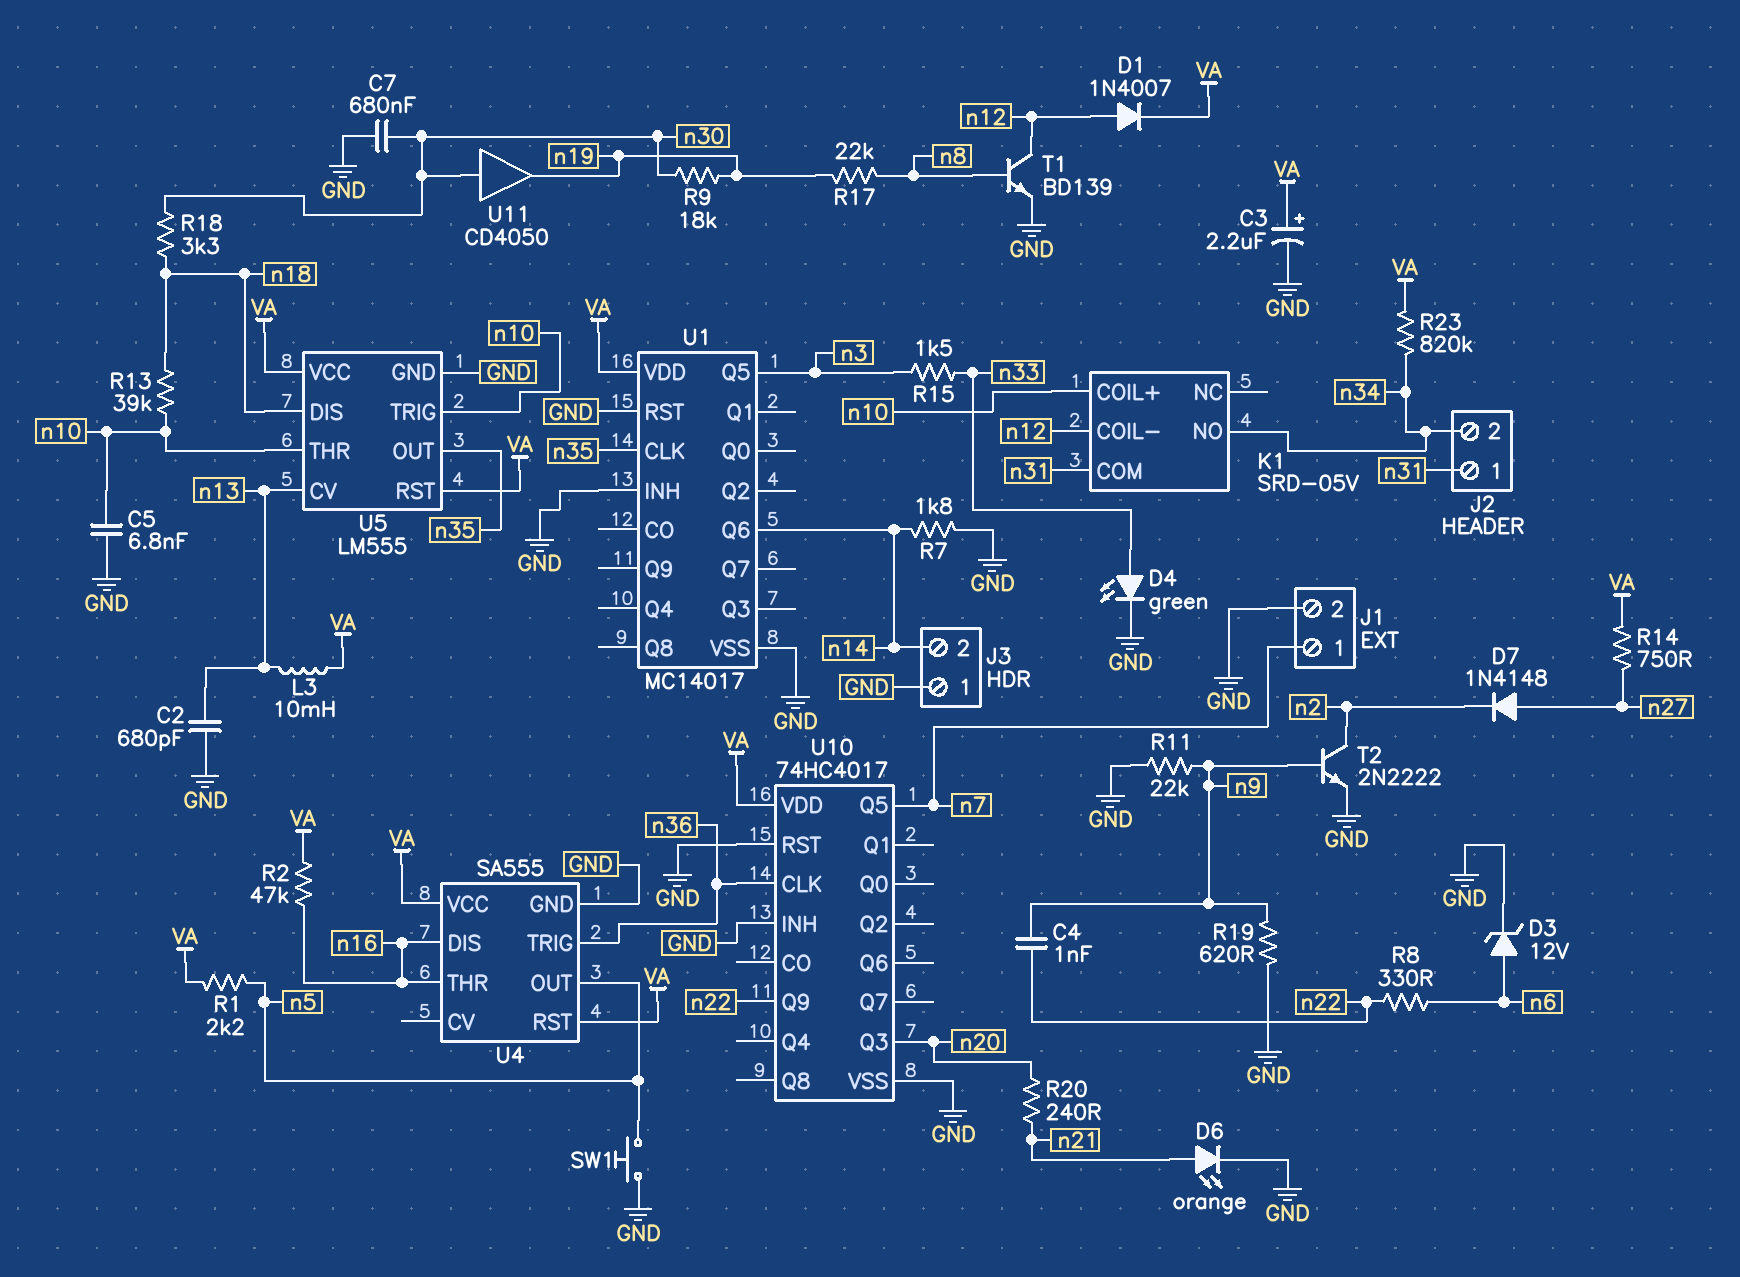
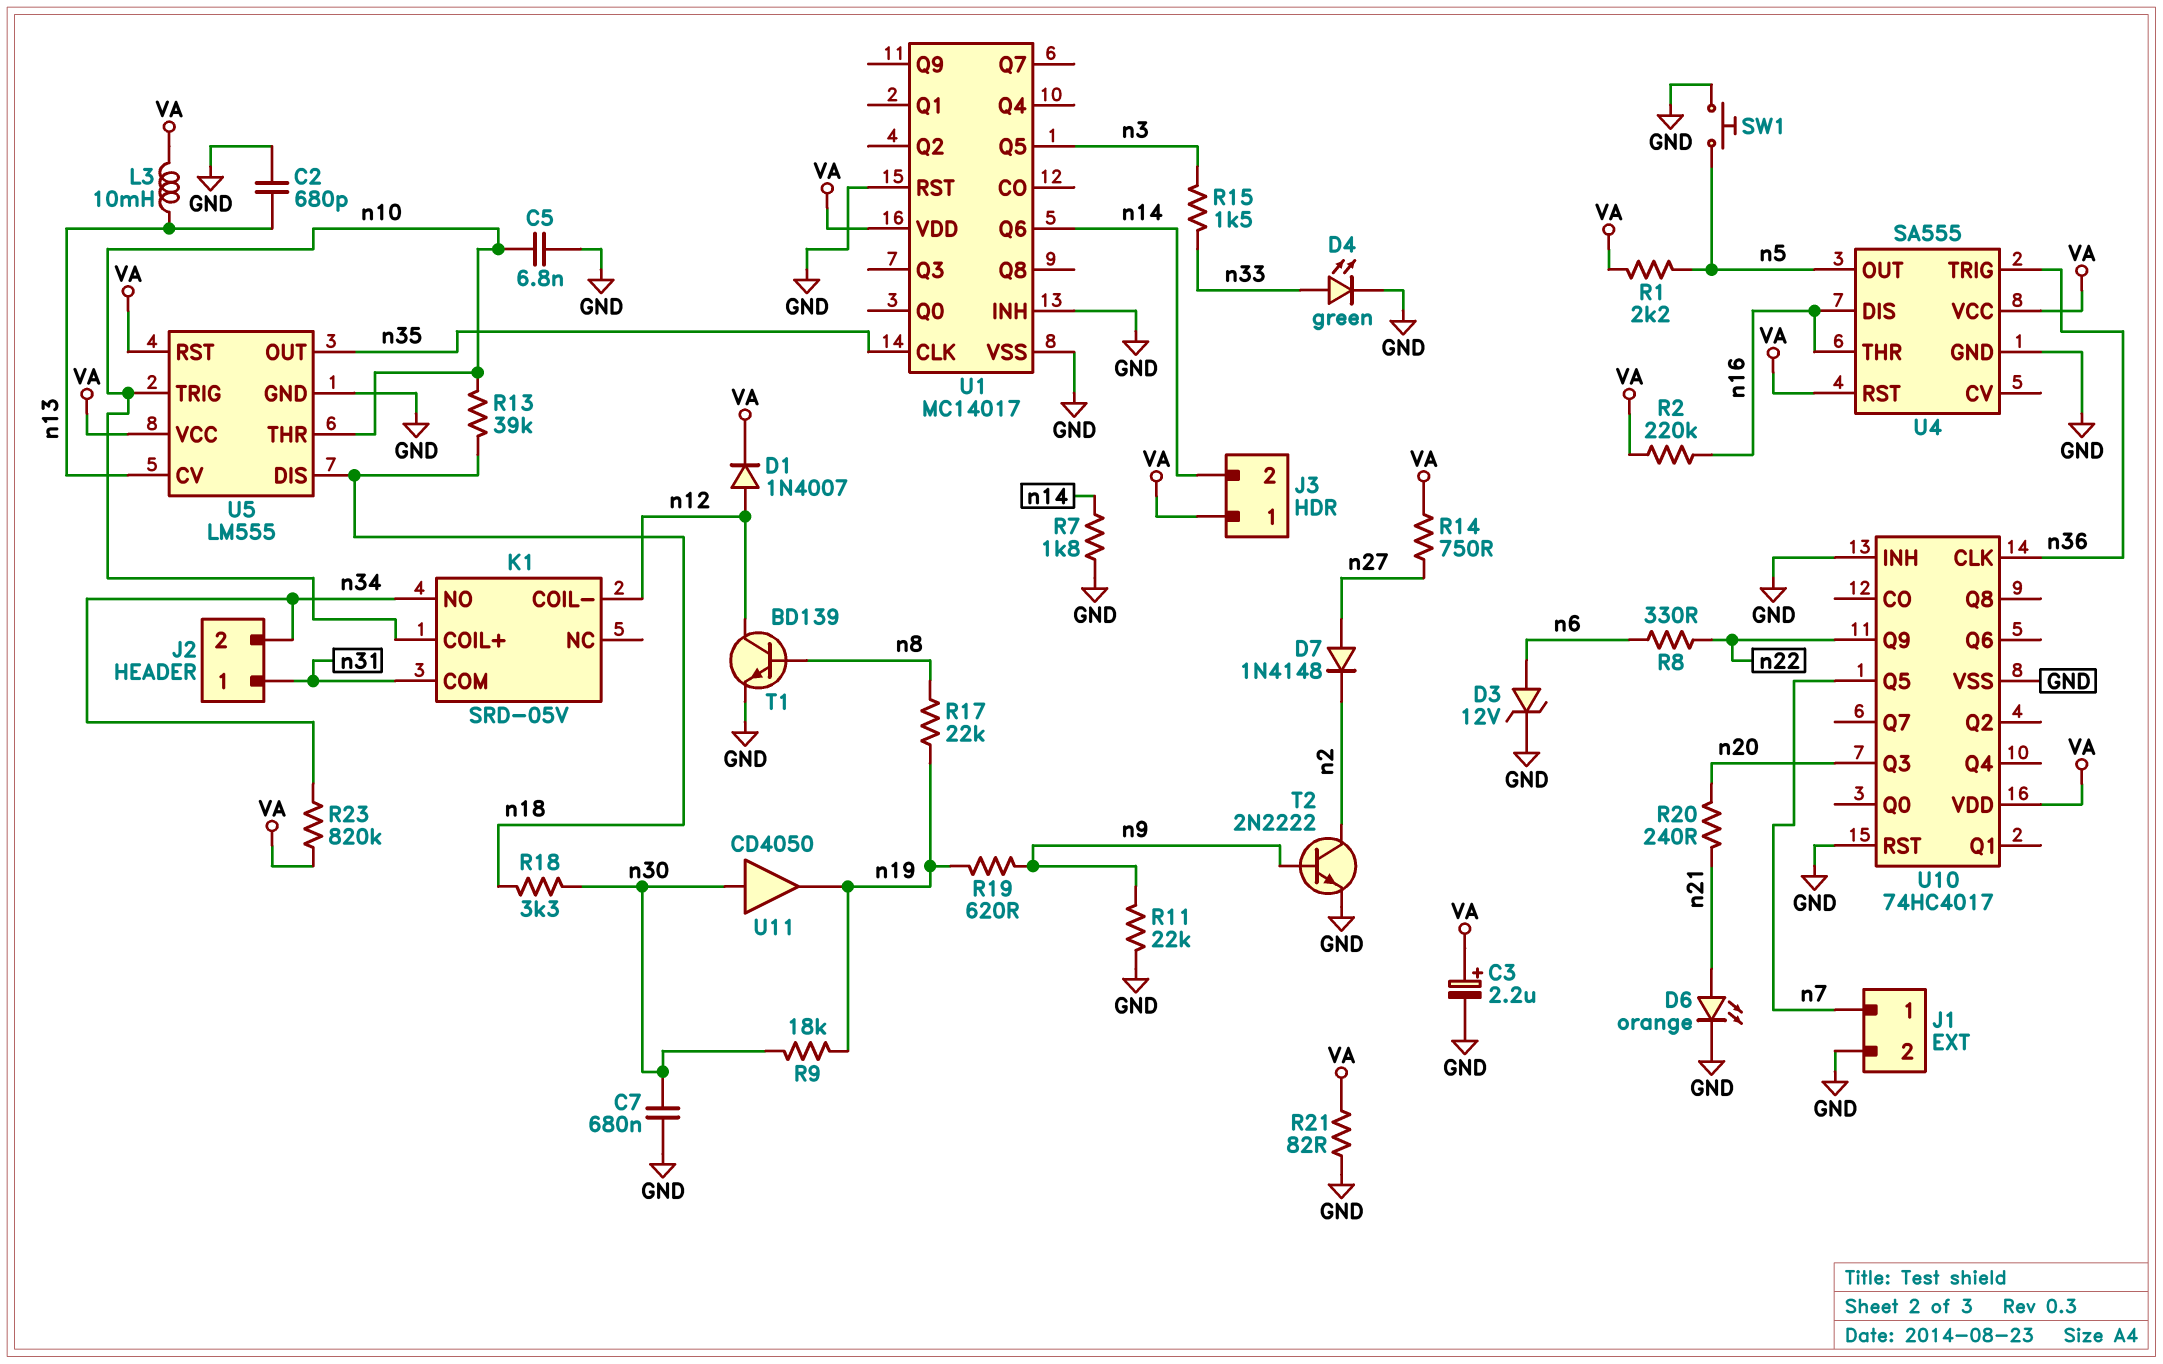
C4: 1nF (n9, n22) -> none
J3 pin 1: GND -> VA
R2: 47k (VA, n16) -> 220k (VA, n16)
R19: 620 (GND, n9) -> 620 (n9, n19)
R21: none -> 82 (GND, VA)

